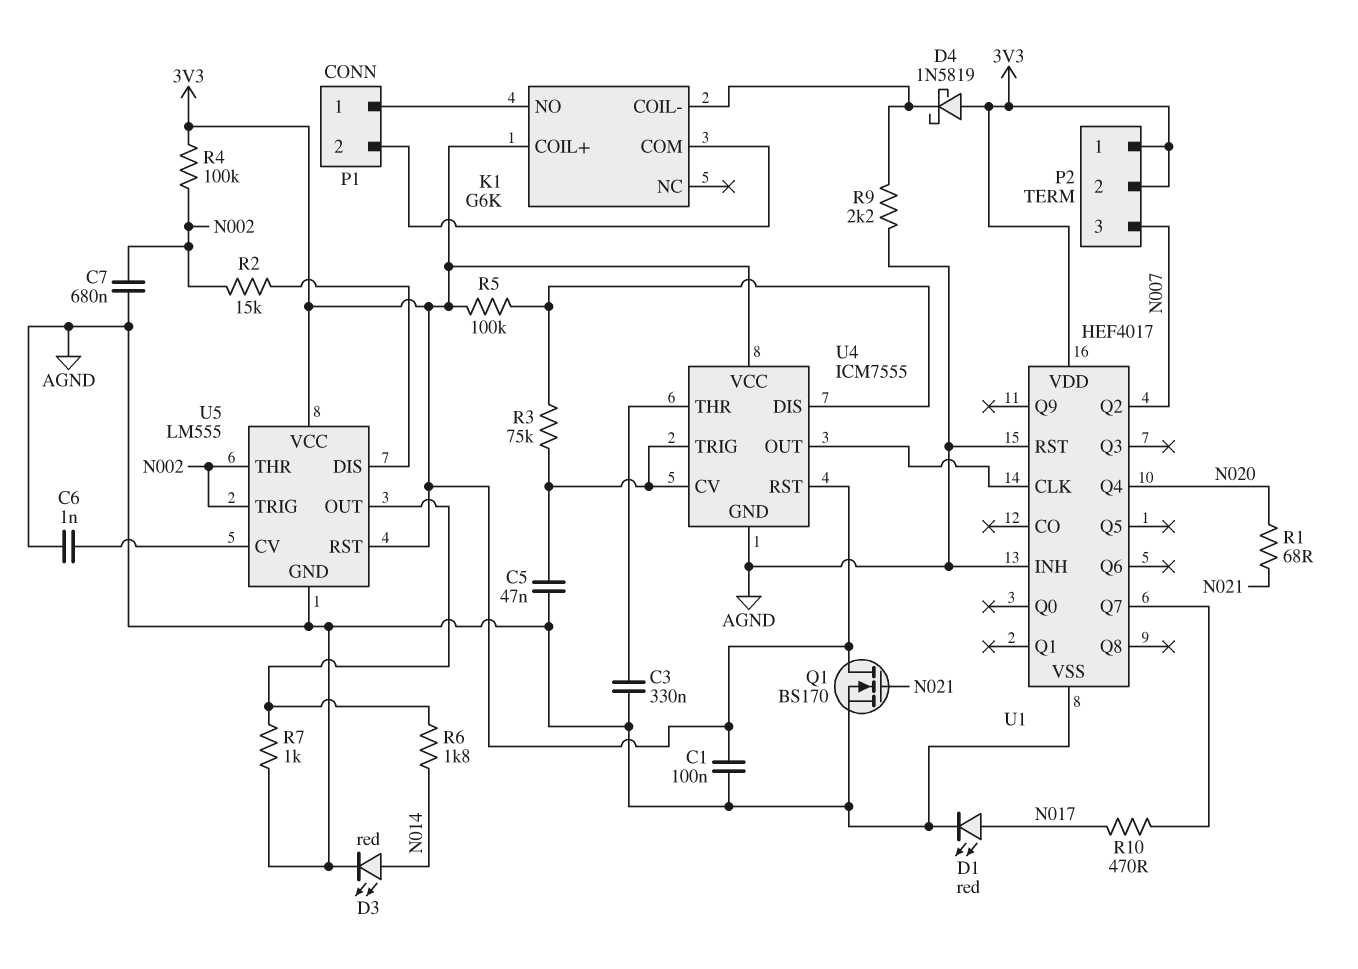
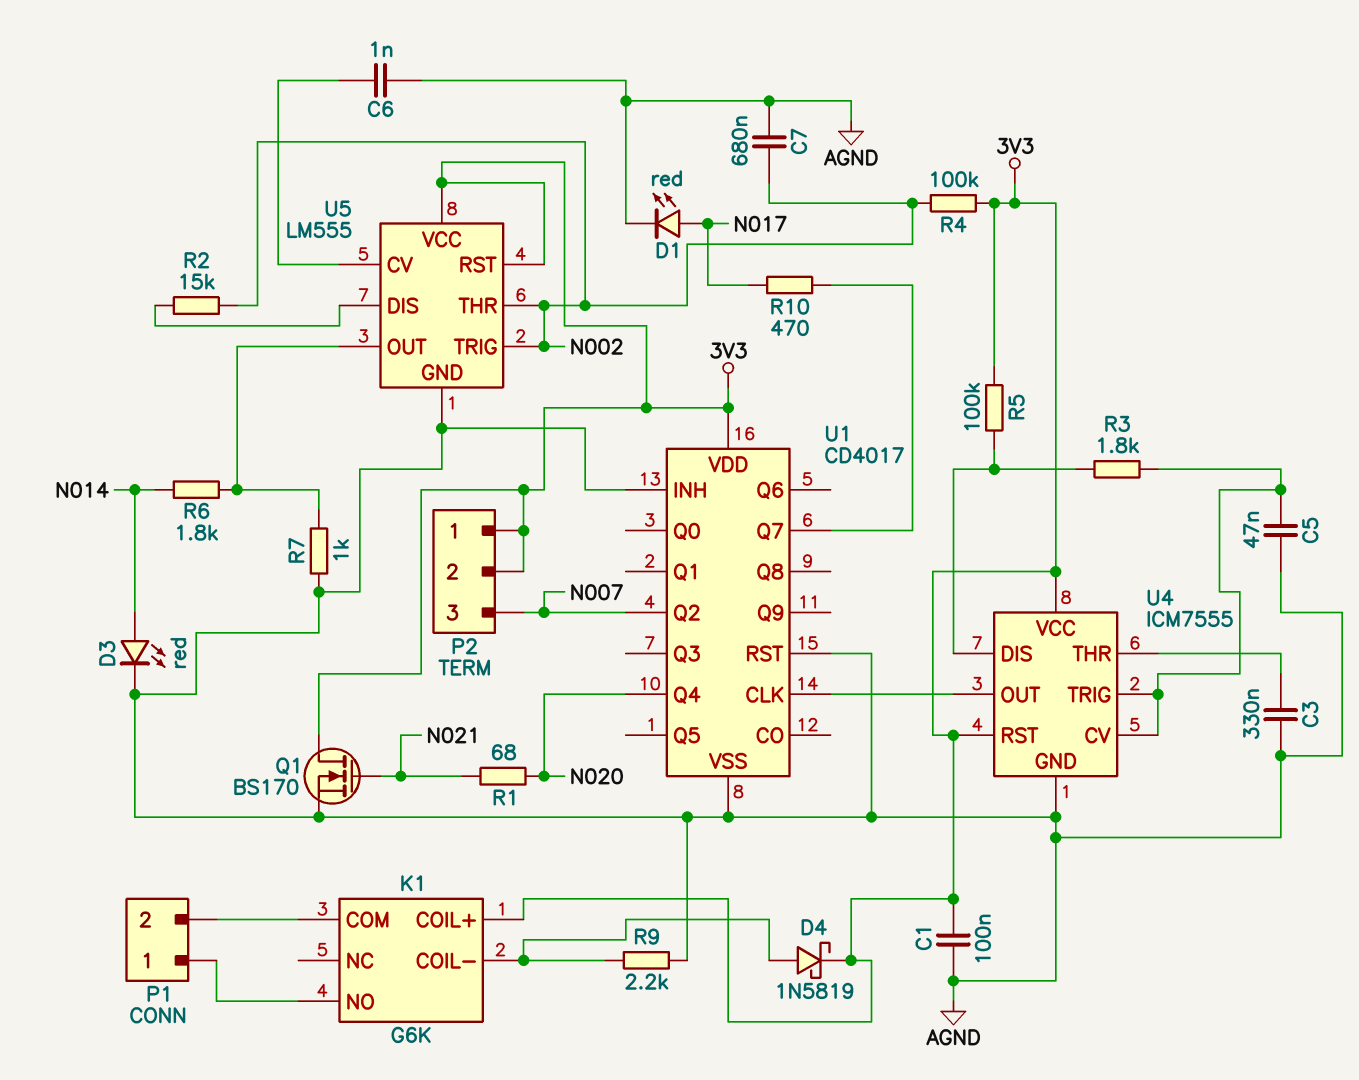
D4: schottky 1N5819 (A 3V3, K K1/COIL-) -> schottky 1N5819 (A K1/COIL-, K 3V3)
R3: 75k (U4/CV, U4/DIS) -> 1.8k (U4/CV, U4/DIS)
U1: HEF4017 -> CD4017

